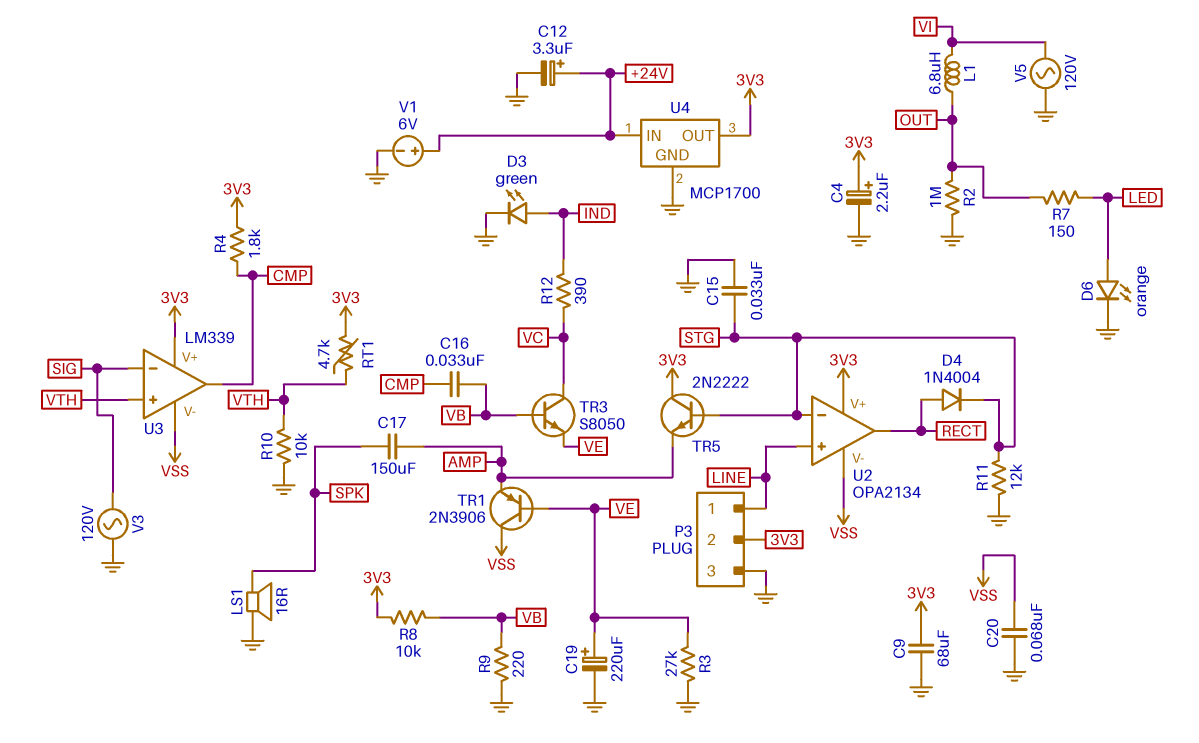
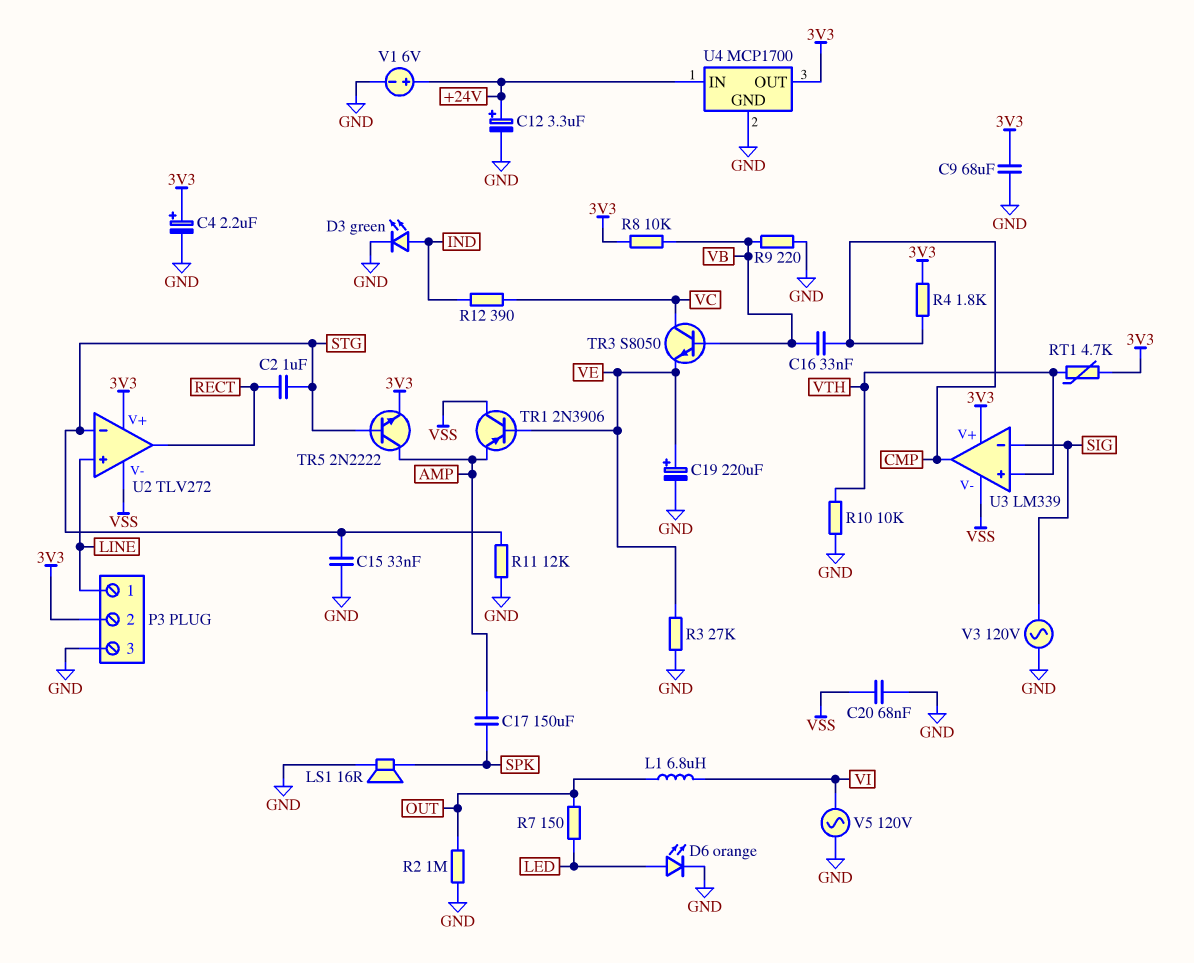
C2: none -> 1uF (RECT, STG)
D4: diode 1N4004 (A RECT, K STG) -> none
TR5: NPN 2N2222 (B STG, C 3V3, E AMP) -> NPN 2N2222 (B STG, C AMP, E 3V3)
U2: OPA2134 -> TLV272

